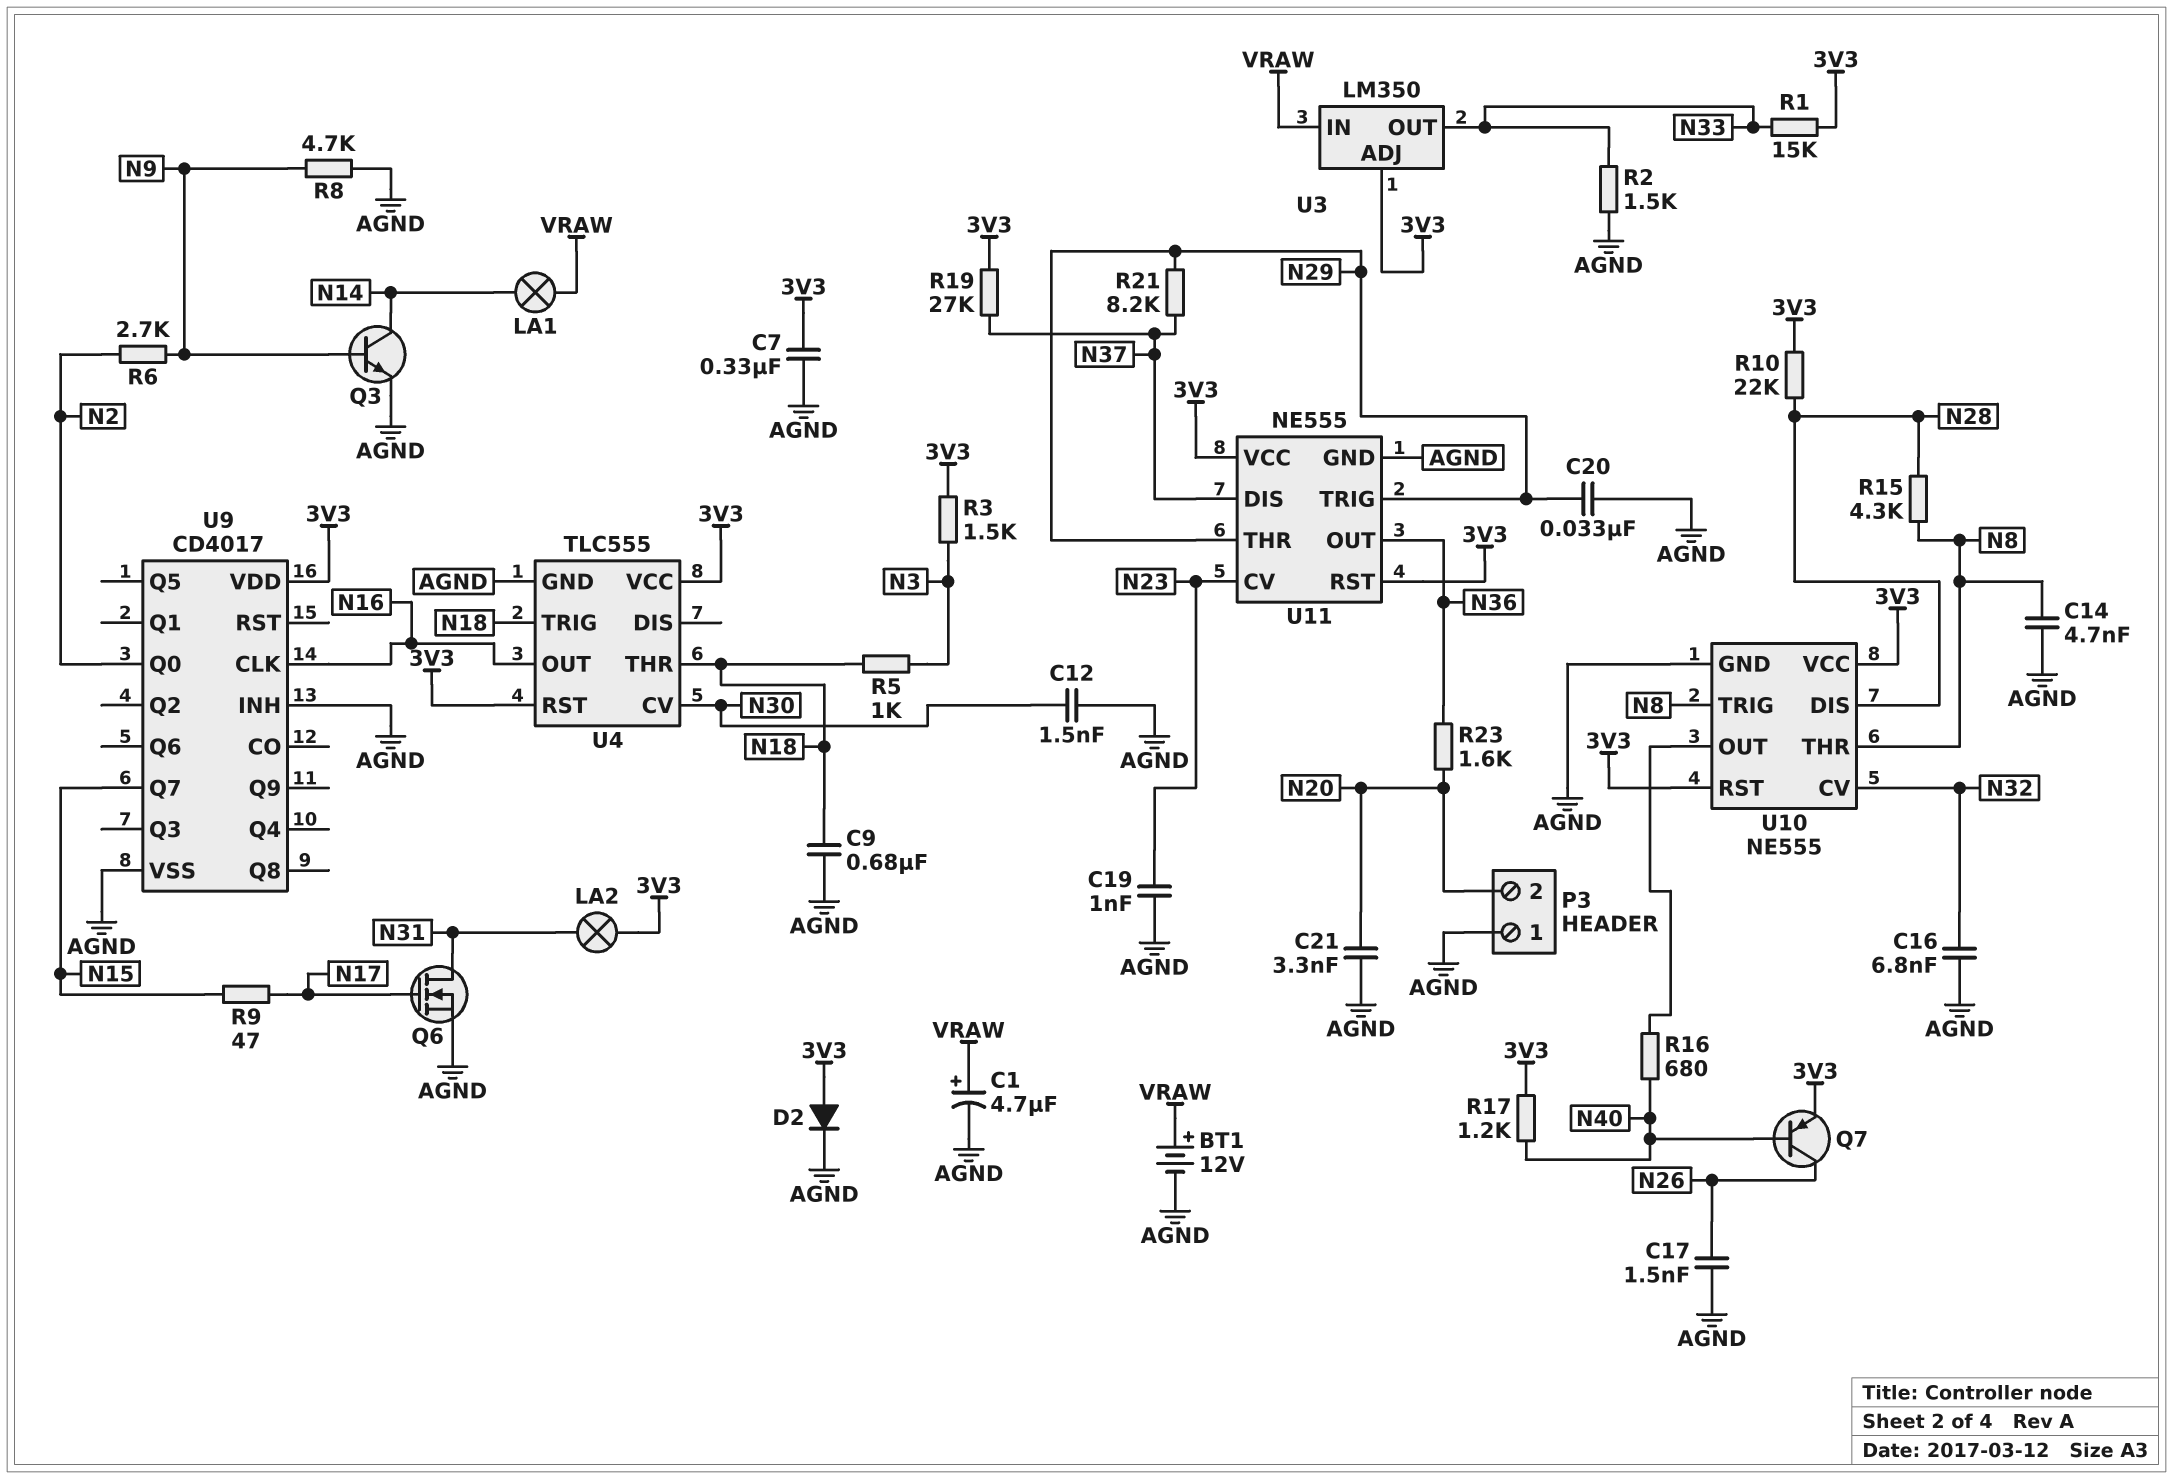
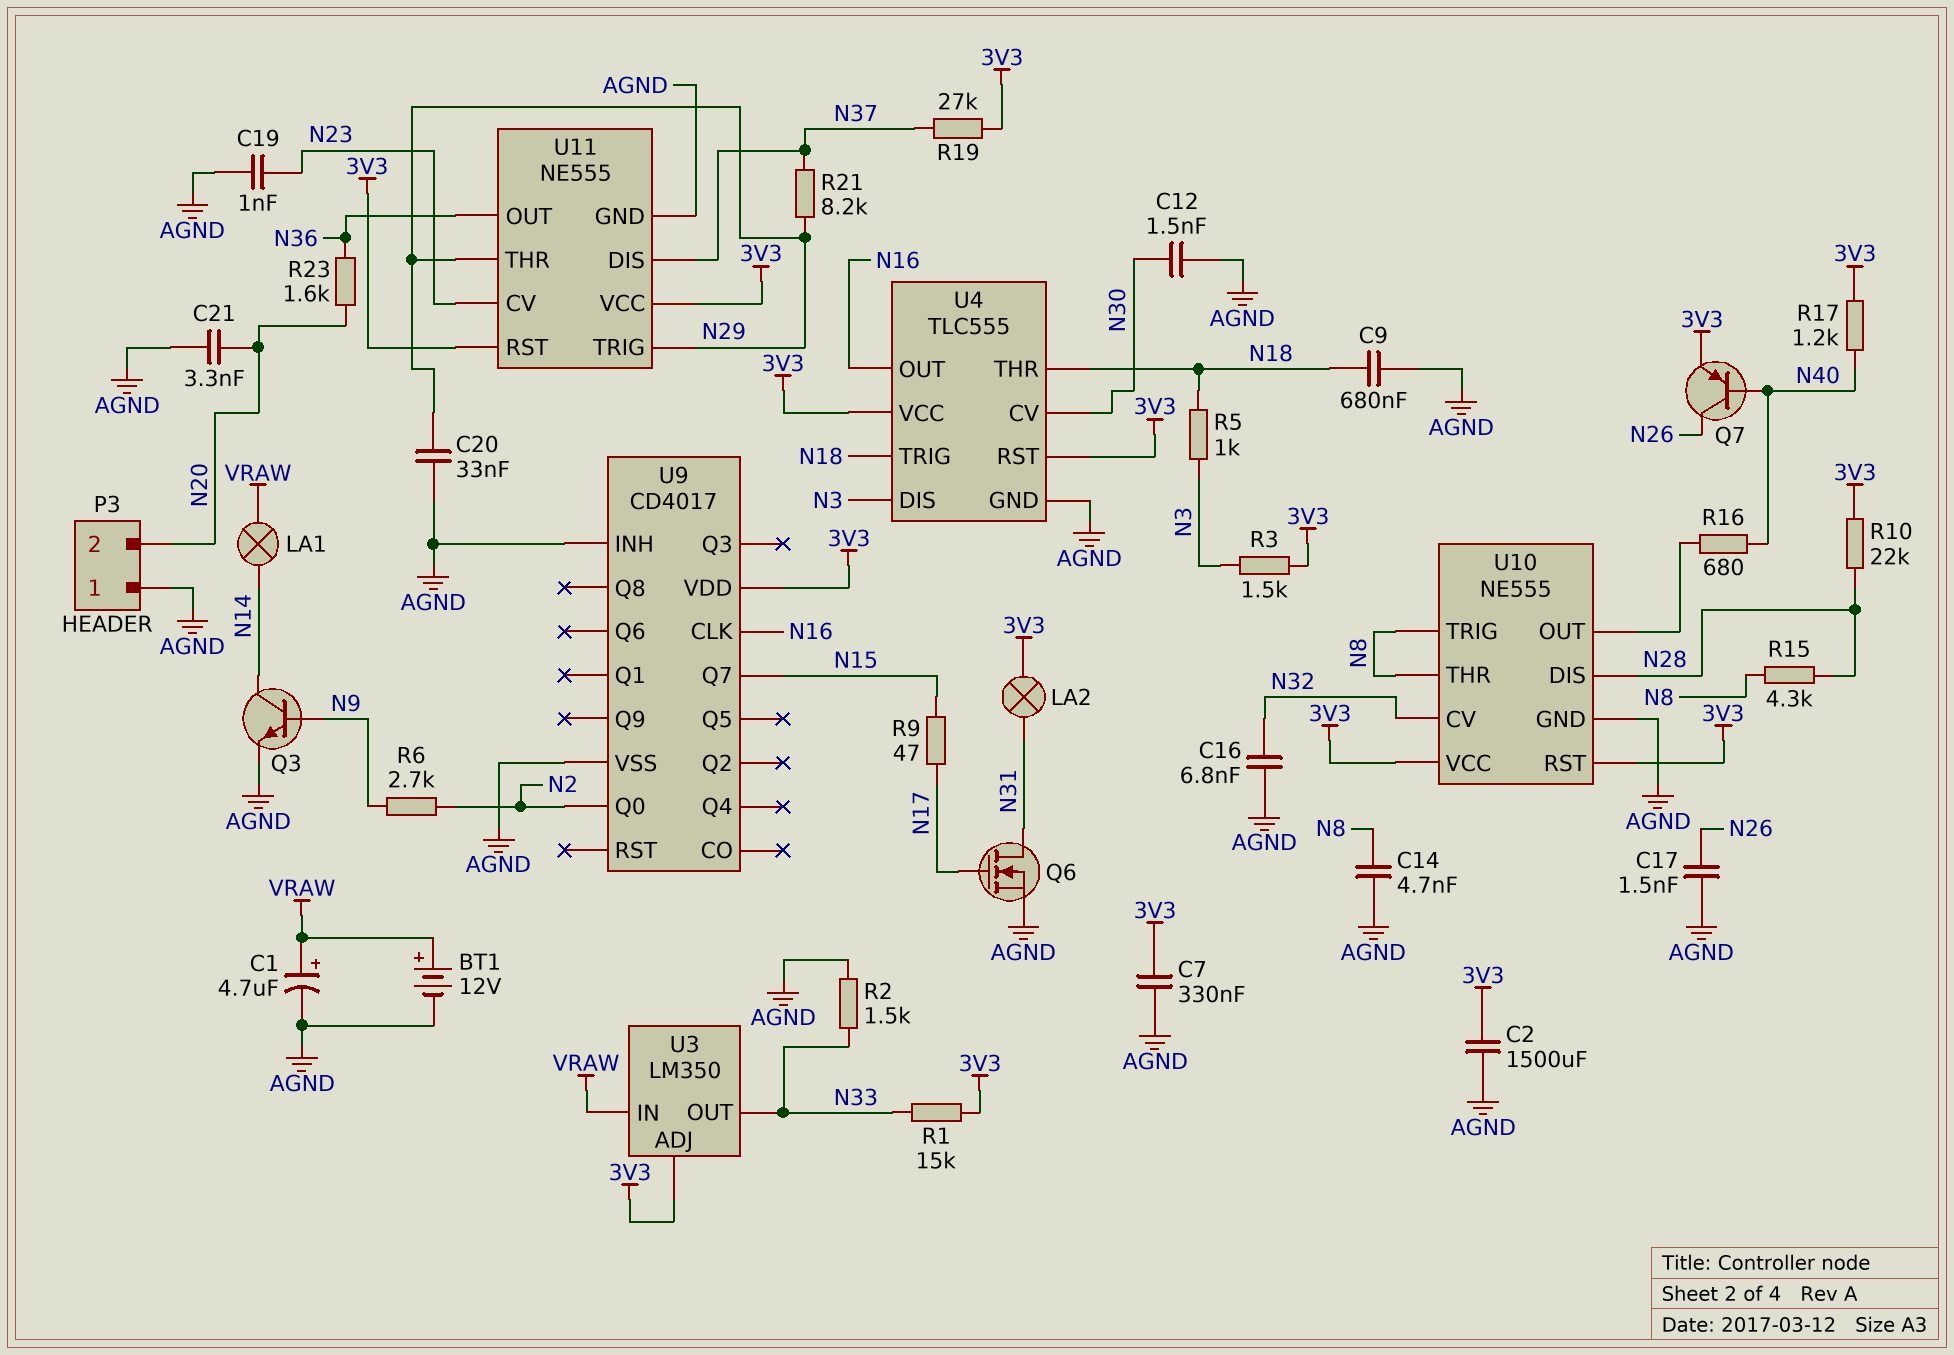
C2: none -> 1500uF (3V3, AGND)
D2: diode (A 3V3, K AGND) -> none
R8: 4.7k (AGND, N9) -> none
U4 pin DIS: none -> N3

